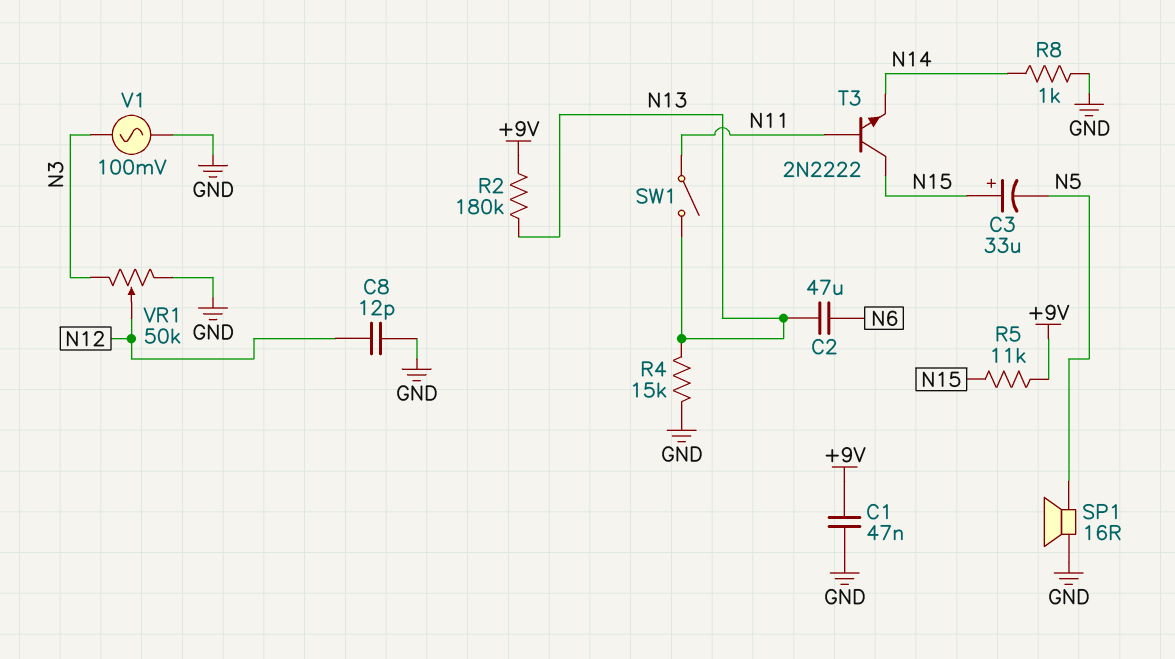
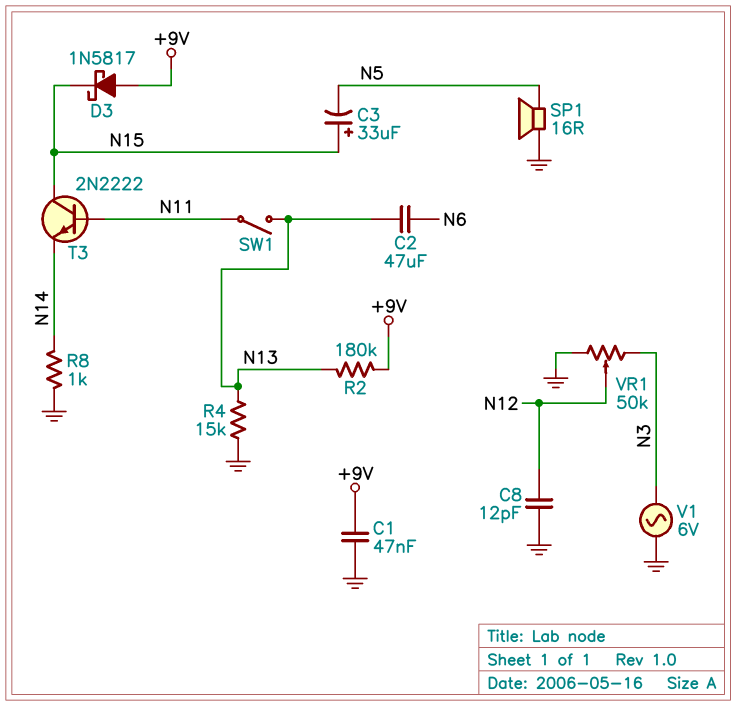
D3: none -> schottky 1N5817 (A +9V, K N15)
R5: 11k (+9V, N15) -> none
V1: AC 100mV (GND, N3) -> AC 6V (GND, N3)

